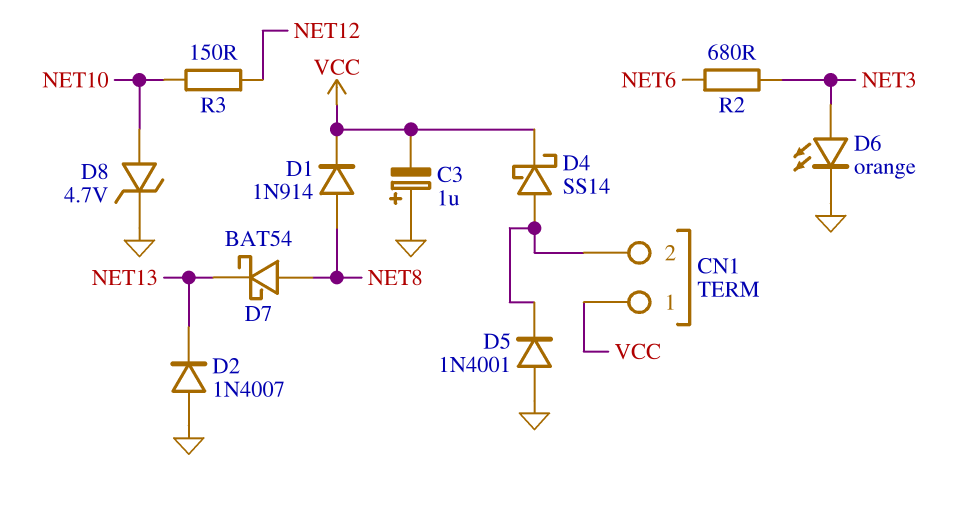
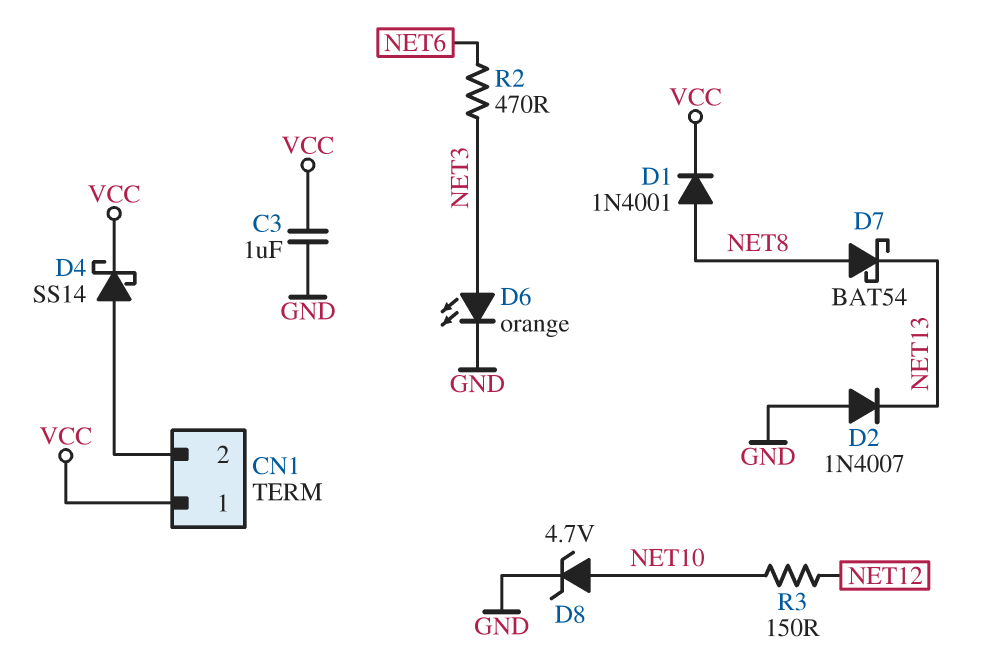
C3: 1uF (plus GND, minus VCC) -> 1uF (GND, VCC)
D1: diode 1N914 (A NET8, K VCC) -> diode 1N4001 (A NET8, K VCC)
D5: diode 1N4001 (A GND, K CN1/2) -> none
R2: 680 (NET3, NET6) -> 470 (NET3, NET6)

